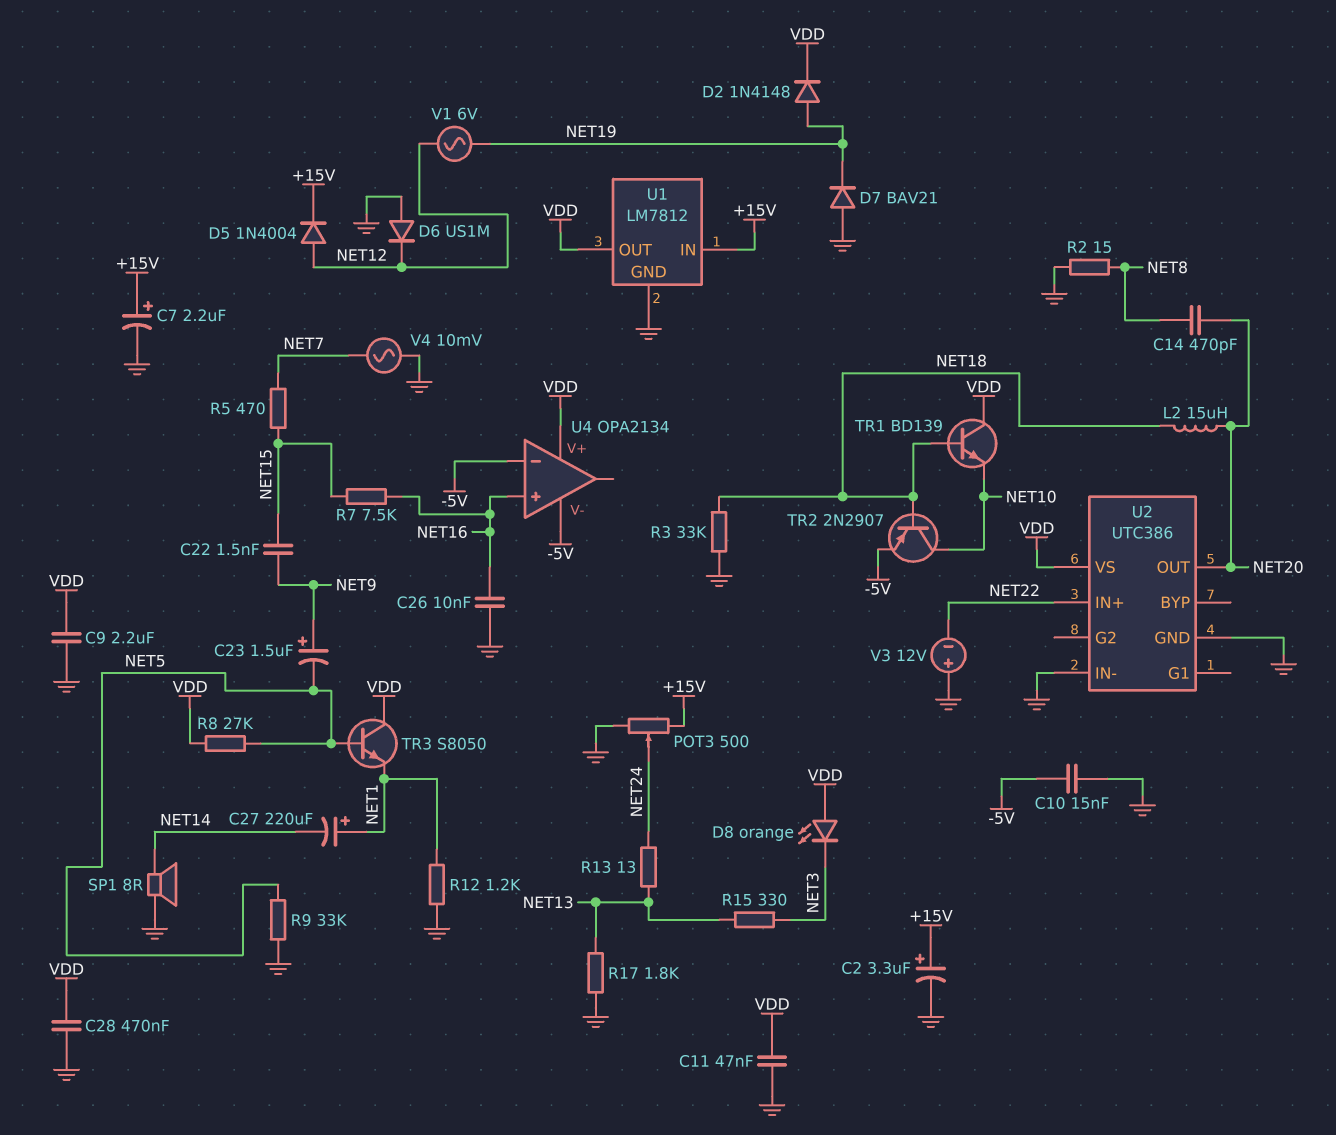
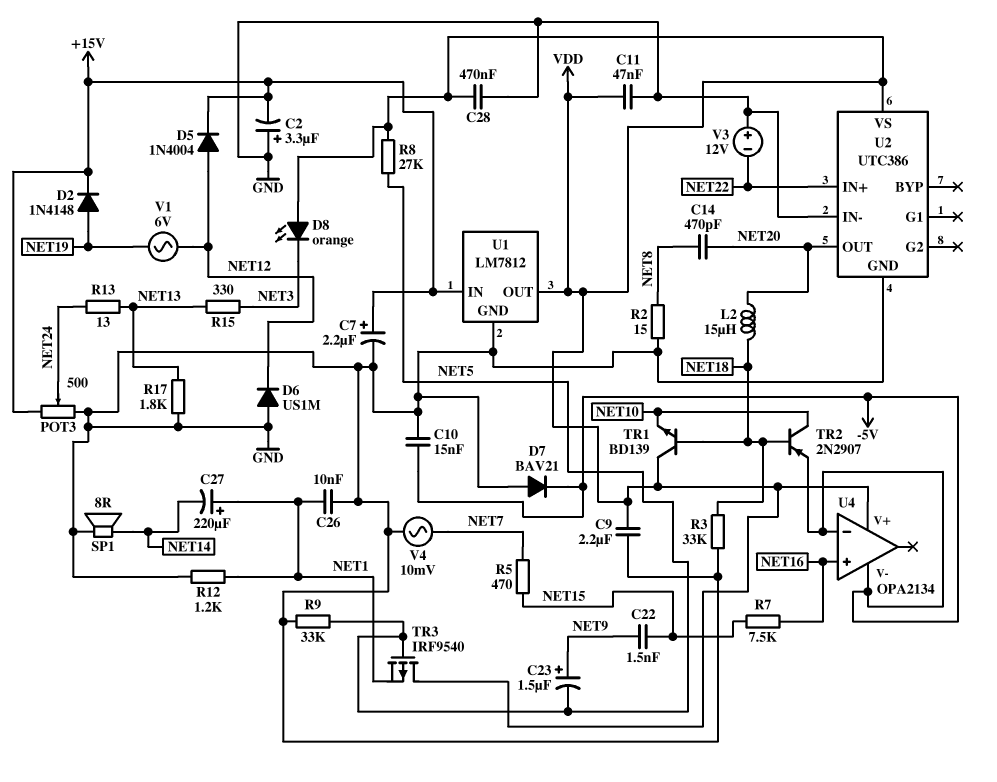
C2: 3.3uF (plus +15V, minus GND) -> 3.3uF (plus GND, minus +15V)
C26: 10nF (GND, NET16) -> 10nF (GND, NET1)
D2: diode 1N4148 (A NET19, K VDD) -> diode 1N4148 (A NET19, K +15V)
D7: diode BAV21 (A GND, K NET19) -> diode BAV21 (A GND, K -5V)
TR3: NPN S8050 (B NET5, C VDD, E NET1) -> PMOS IRF9540 (G NET5, D VDD, S NET1)

